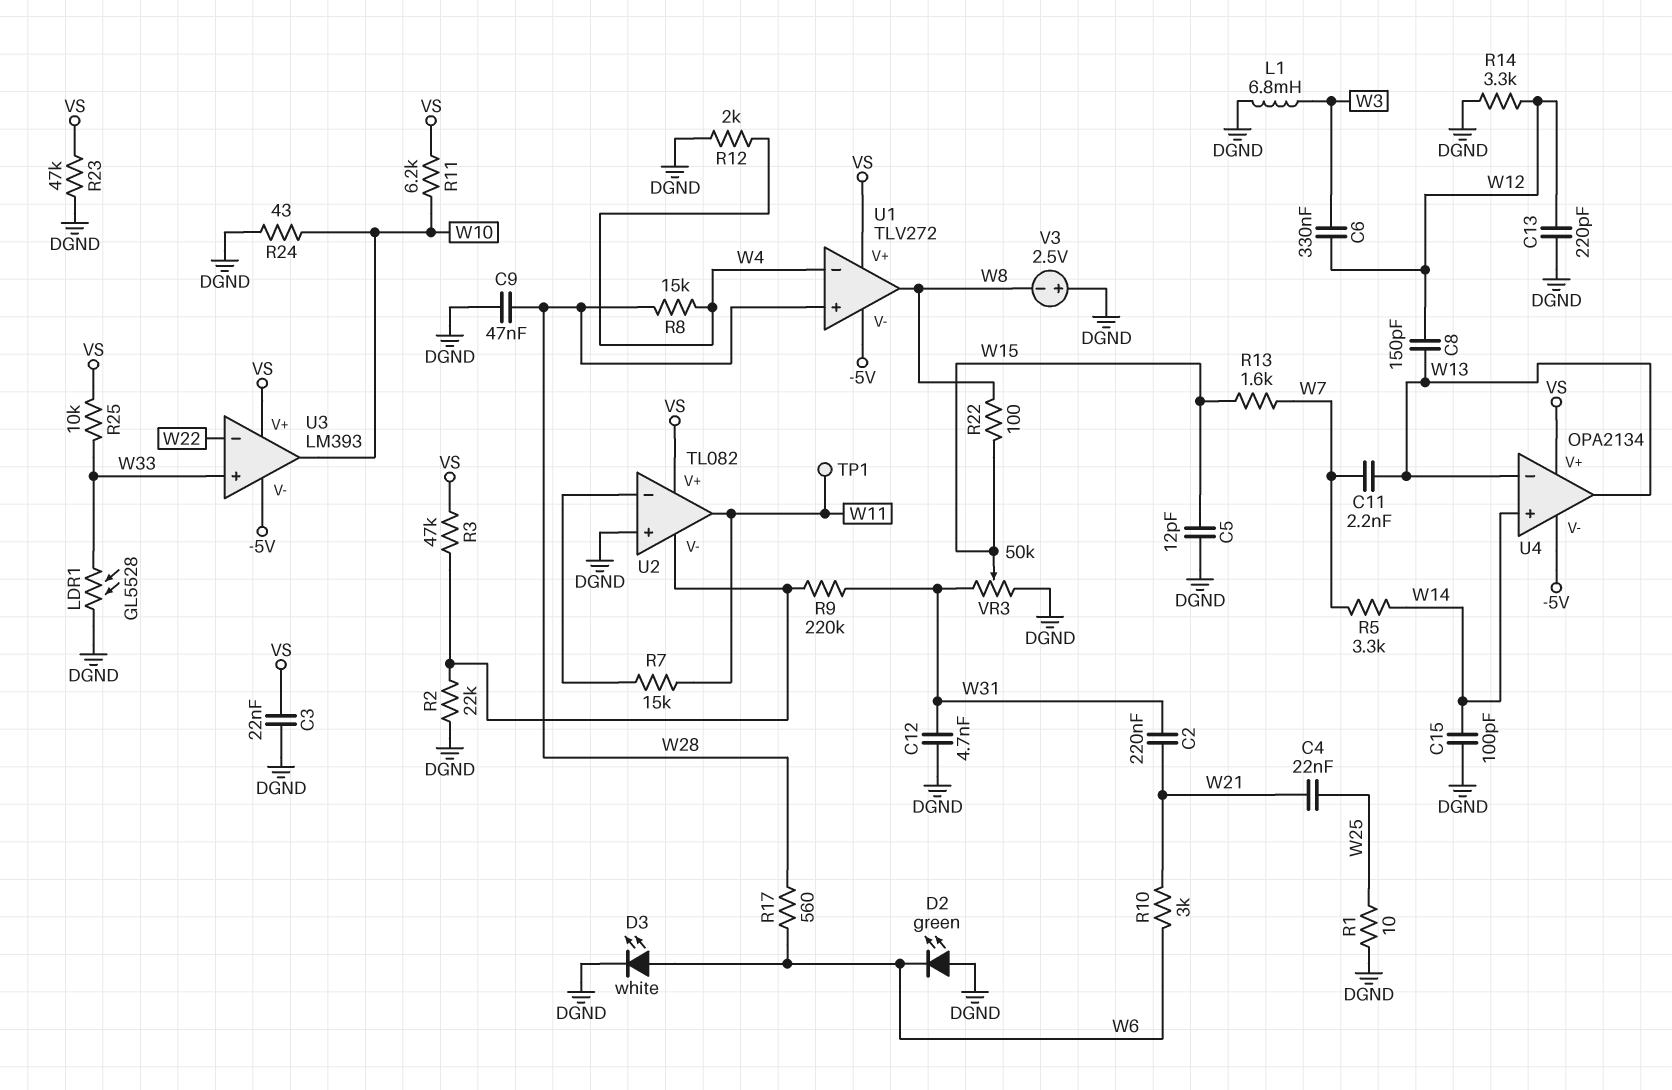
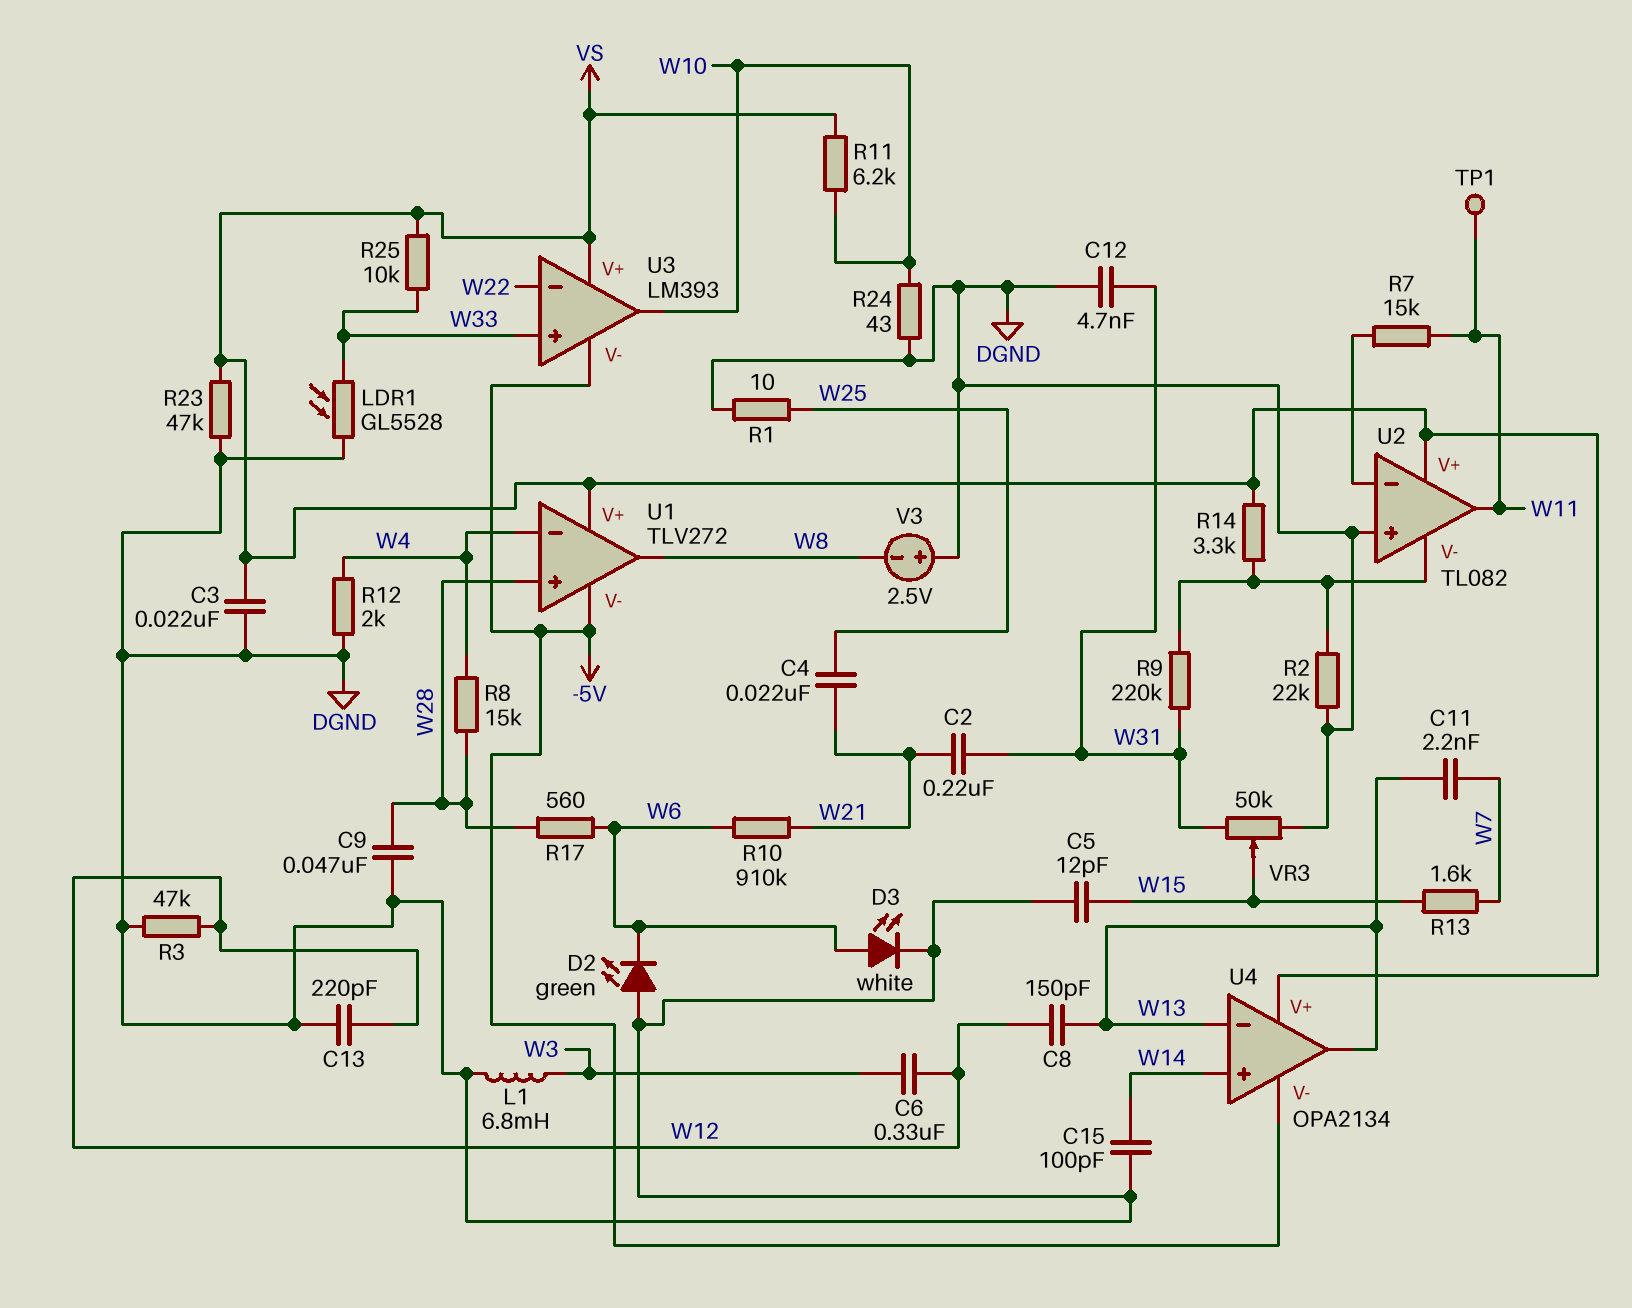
R3: 47k (U2/V-, VS) -> 47k (DGND, W12)
R5: 3.3k (W7, W14) -> none
R10: 3k (W6, W21) -> 910k (W6, W21)
R14: 3.3k (DGND, W12) -> 3.3k (U2/V-, VS)
R22: 100 (W8, W15) -> none

